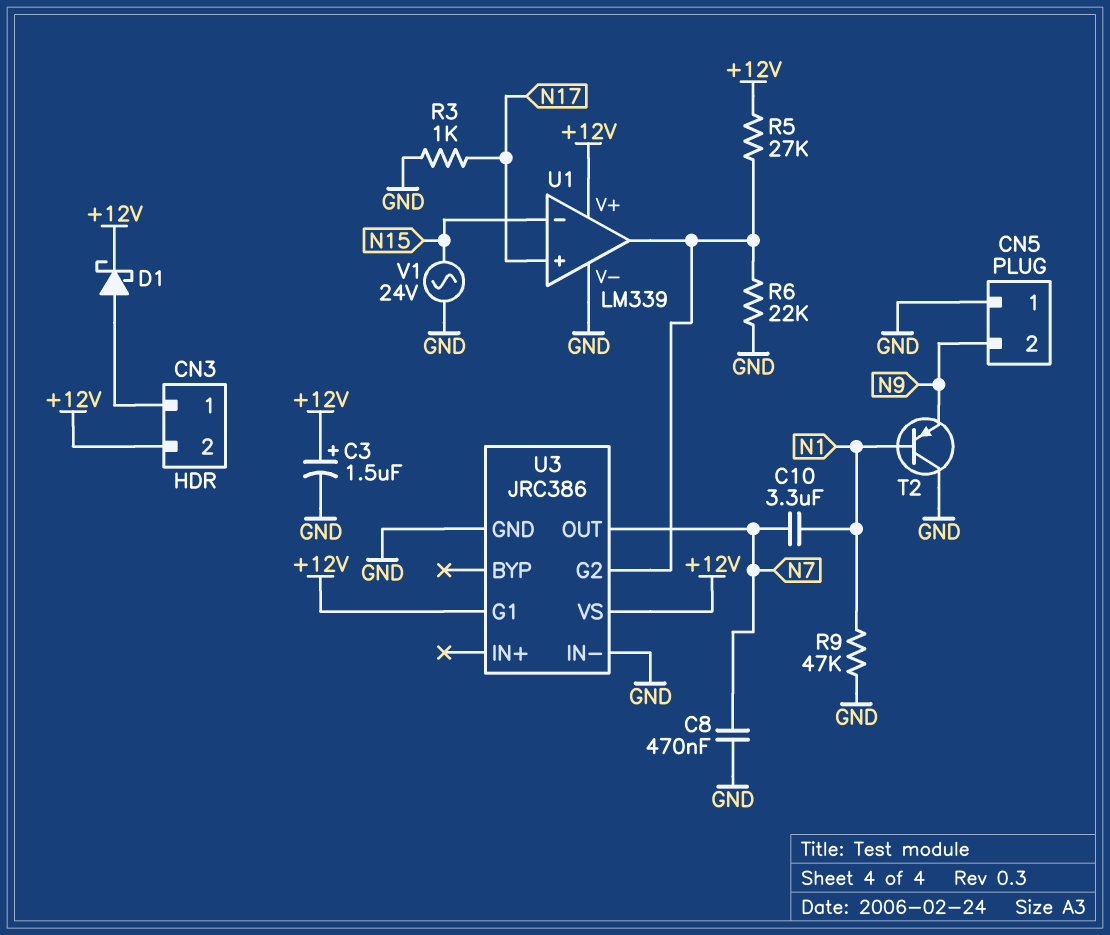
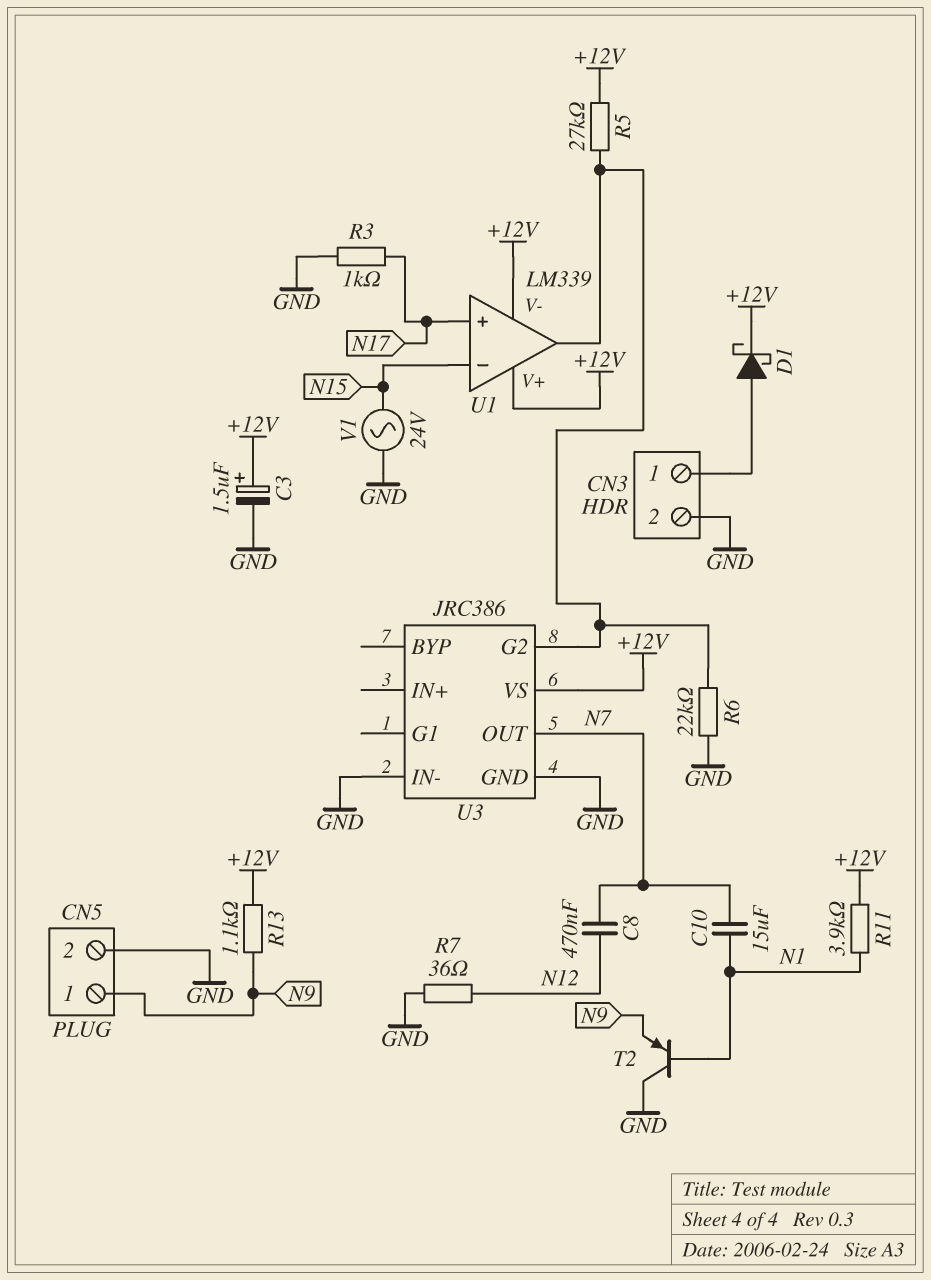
C8: 470nF (GND, N7) -> 470nF (N7, N12)
C10: 3.3uF (N1, N7) -> 15uF (N1, N7)
CN3 pin 2: +12V -> GND
CN5 pin 1: GND -> N9
CN5 pin 2: N9 -> GND
R7: none -> 36 (GND, N12)
R9: 47k (GND, N1) -> none
R11: none -> 3.9k (+12V, N1)
R13: none -> 1.1k (+12V, N9)
U1 pin V-: GND -> +12V
U3 pin G1: +12V -> none

